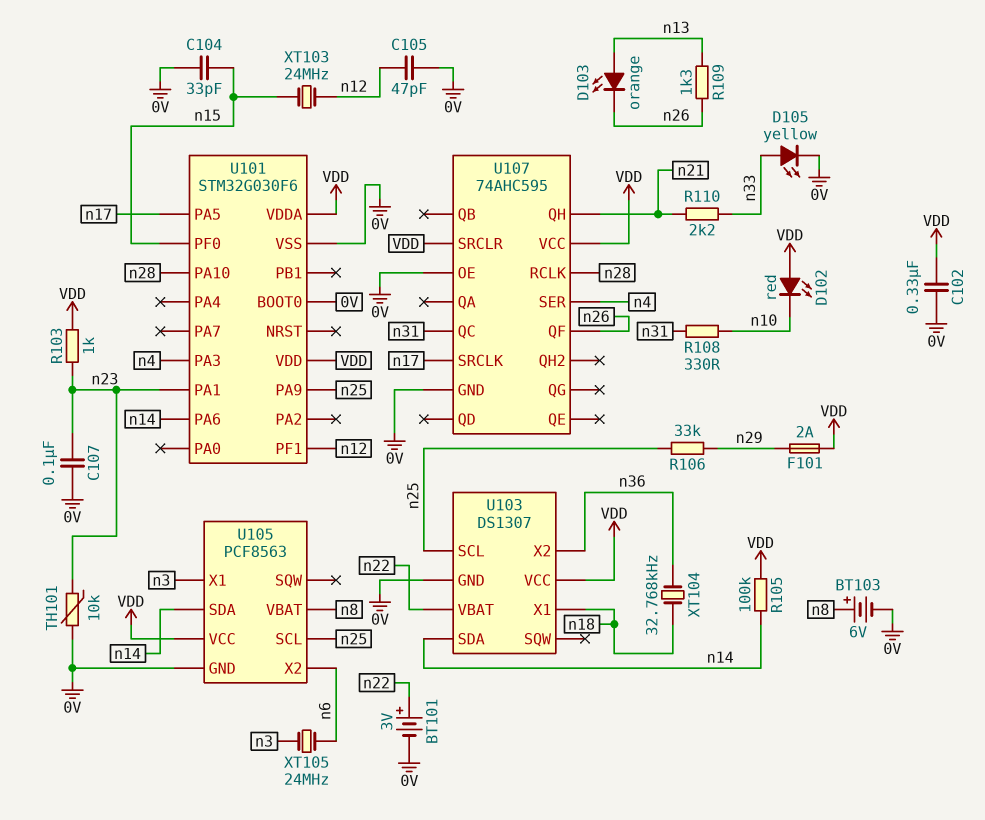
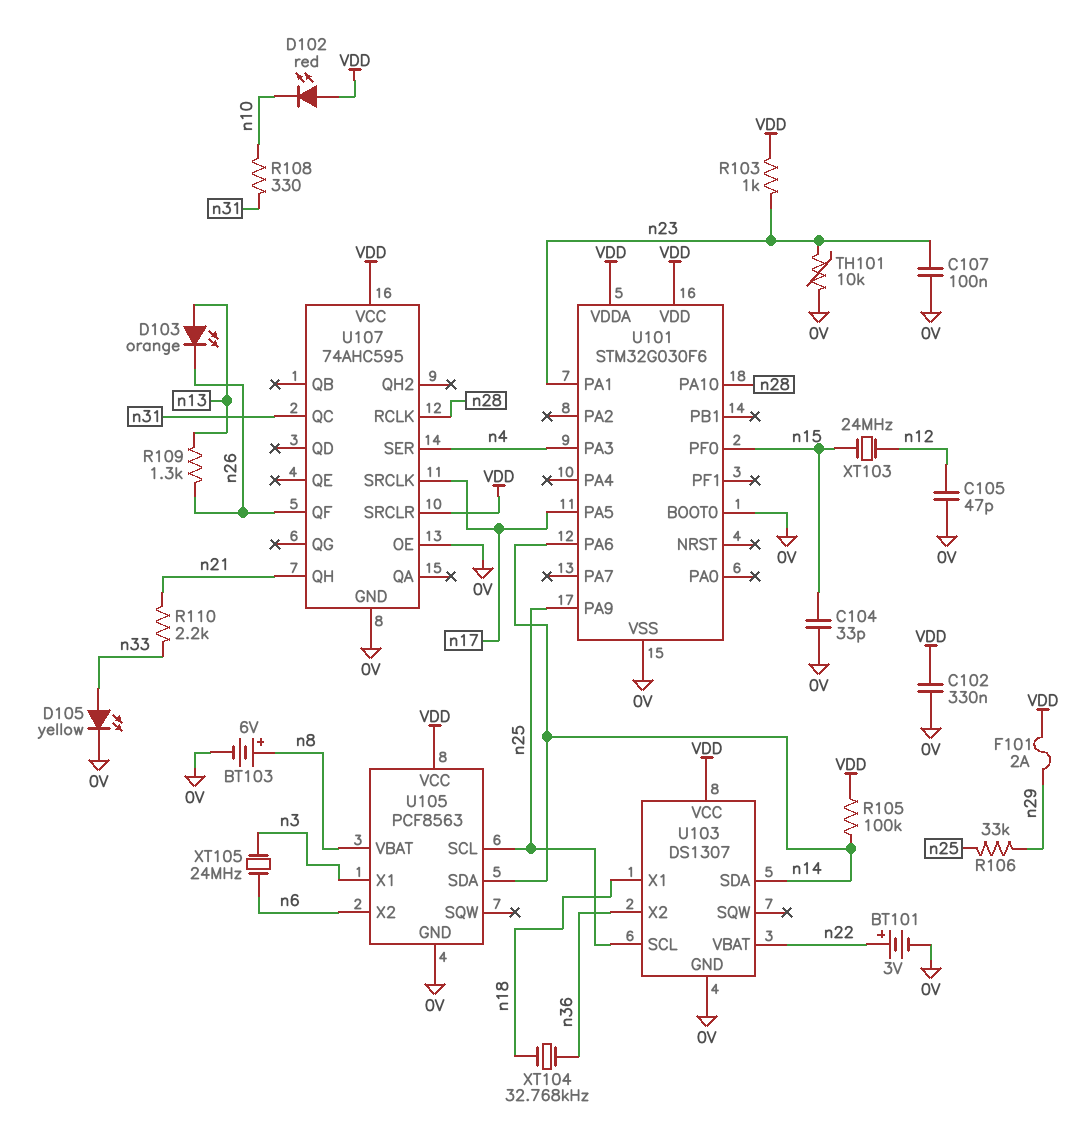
U101 pin PF1: n12 -> none

